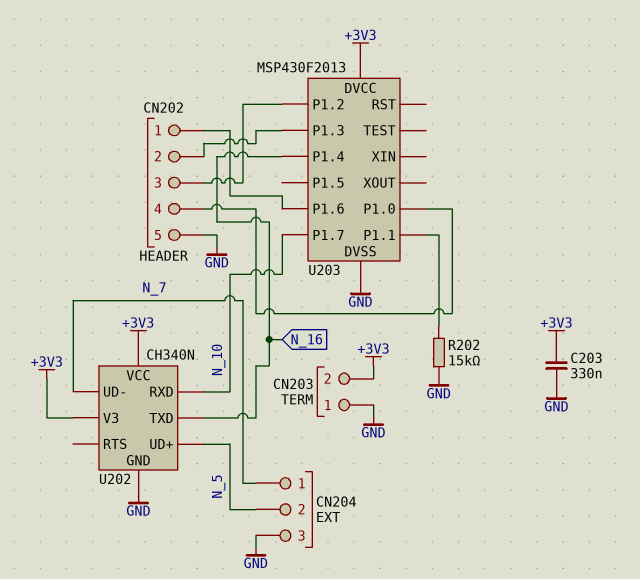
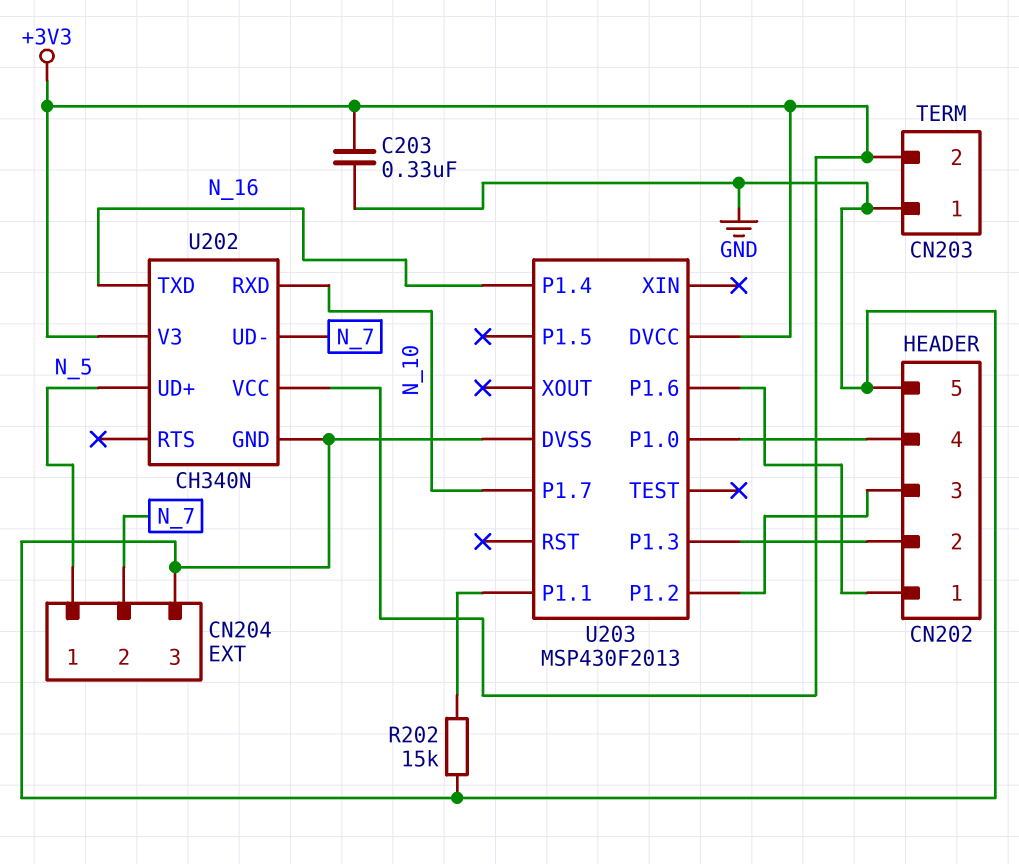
CN204 pin 1: N_7 -> N_5
CN204 pin 2: N_5 -> N_7

